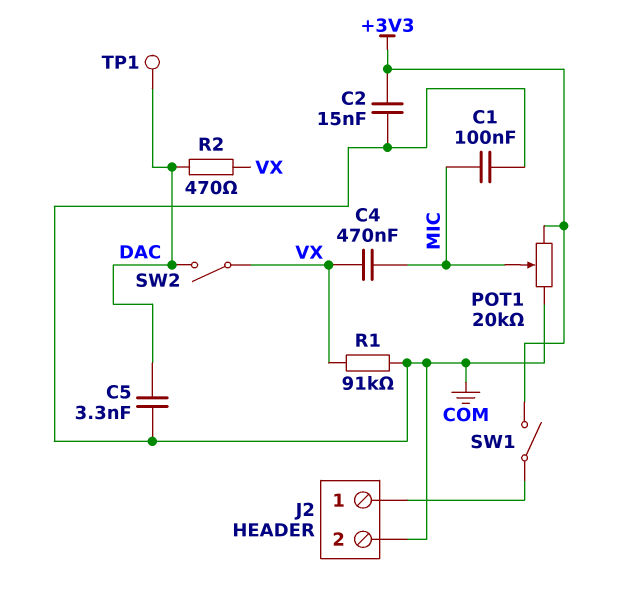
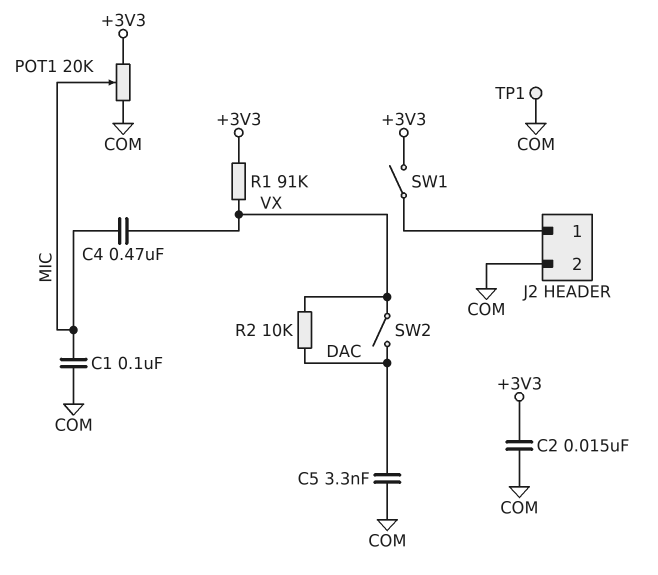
R1: 91k (COM, VX) -> 91k (+3V3, VX)
R2: 470 (DAC, VX) -> 10k (DAC, VX)
TP1: test point (DAC) -> test point (COM)

